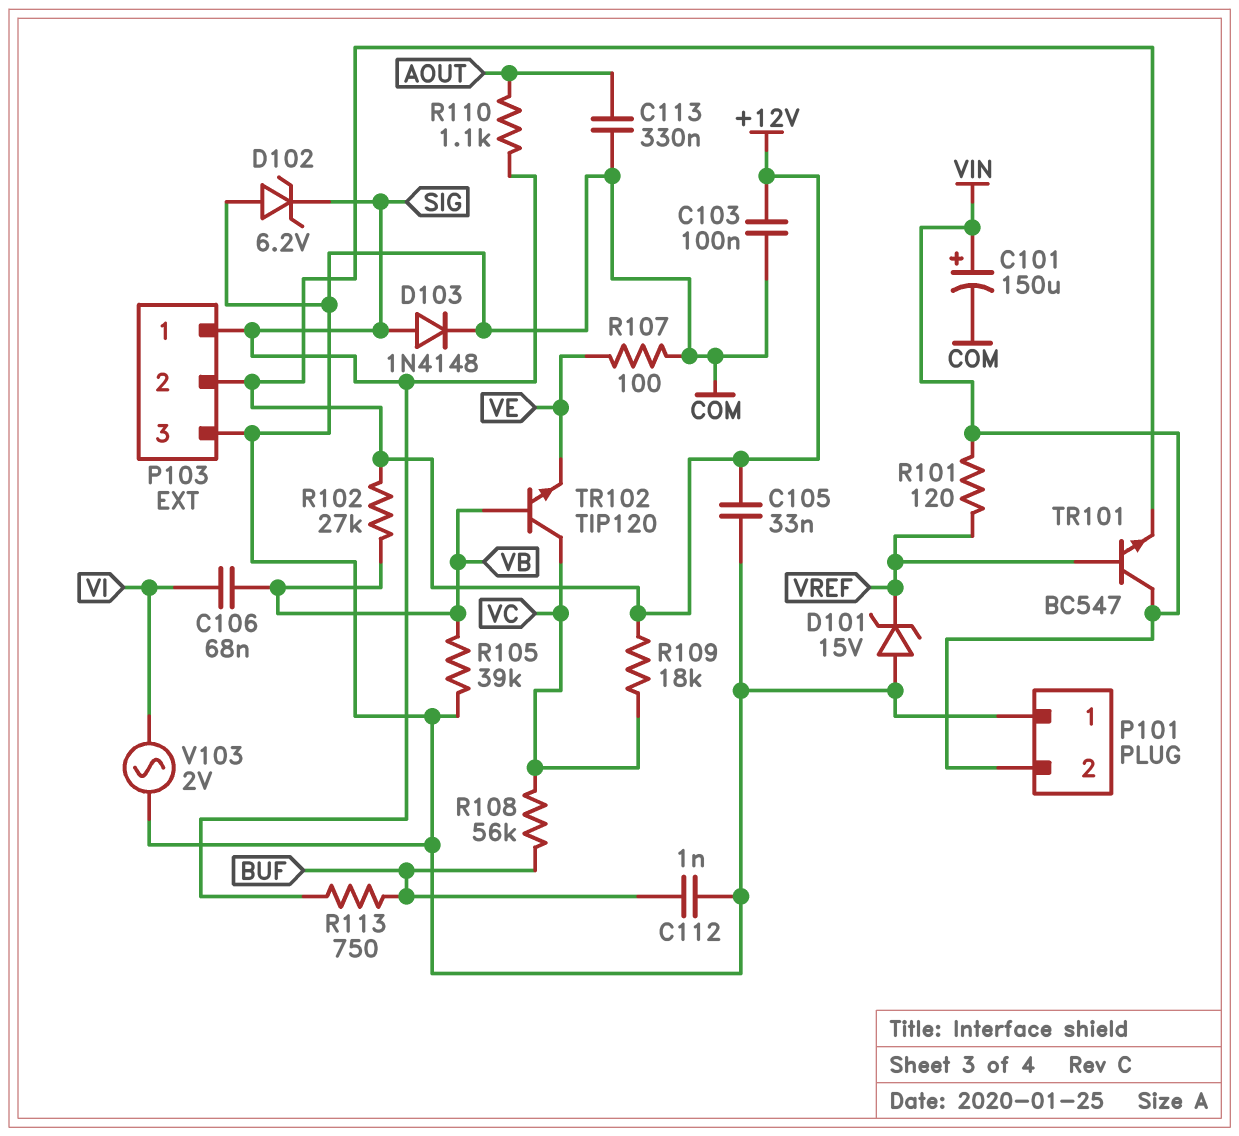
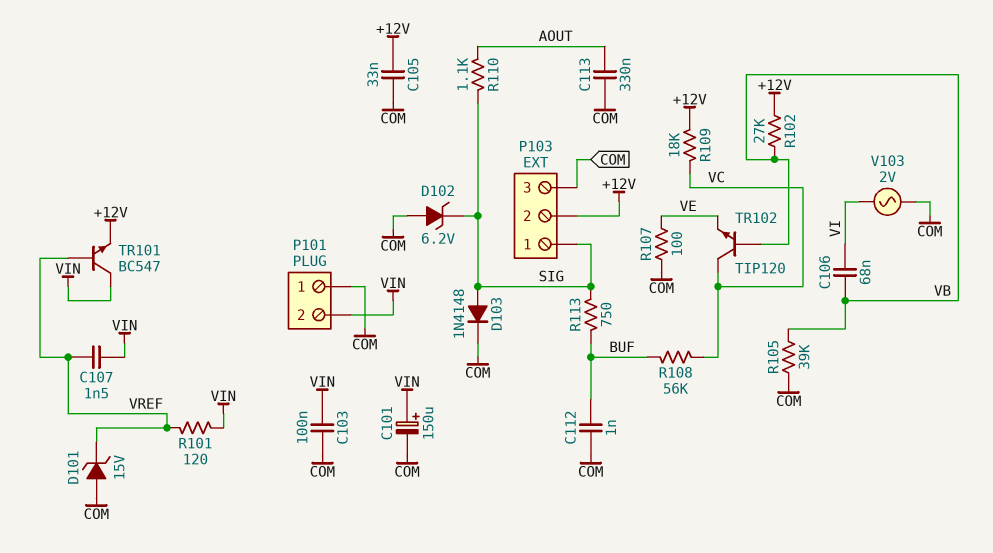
C103: 100nF (+12V, COM) -> 100nF (COM, VIN)
C107: none -> 1.5nF (VIN, VREF)

